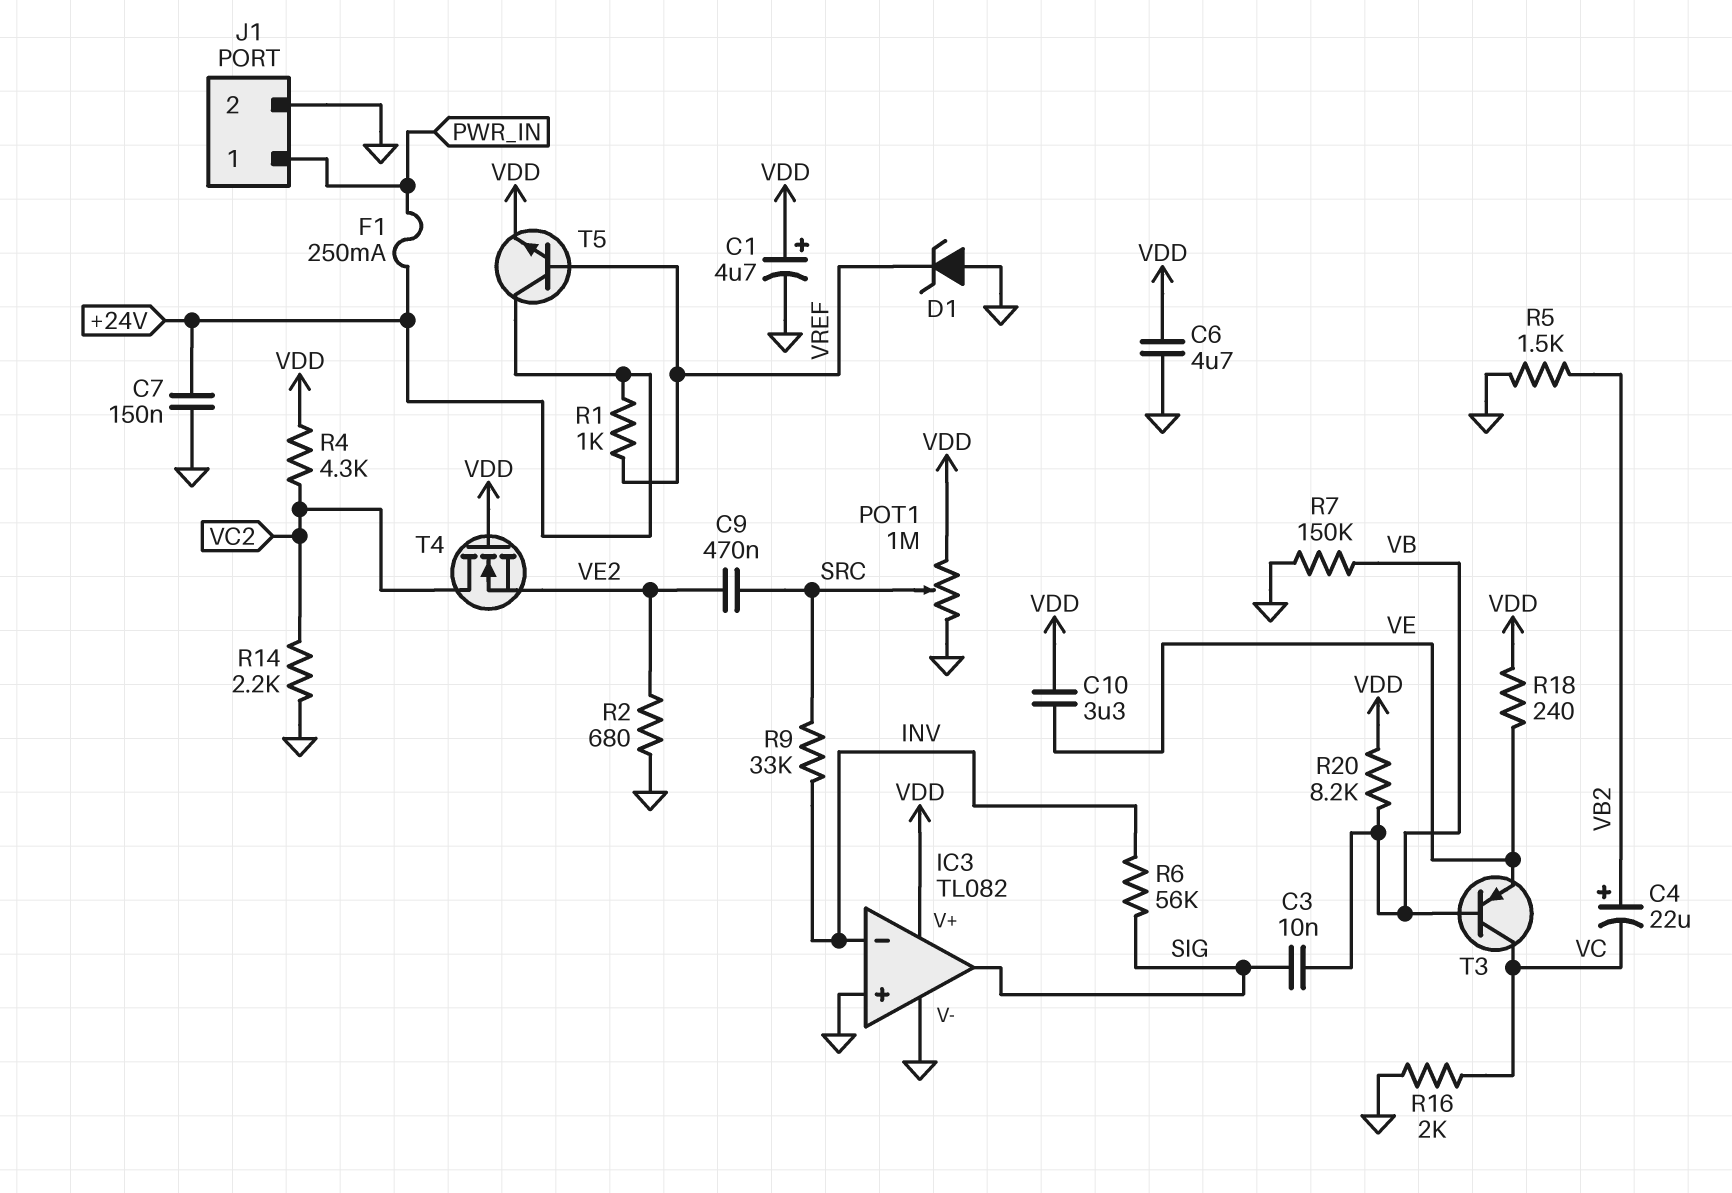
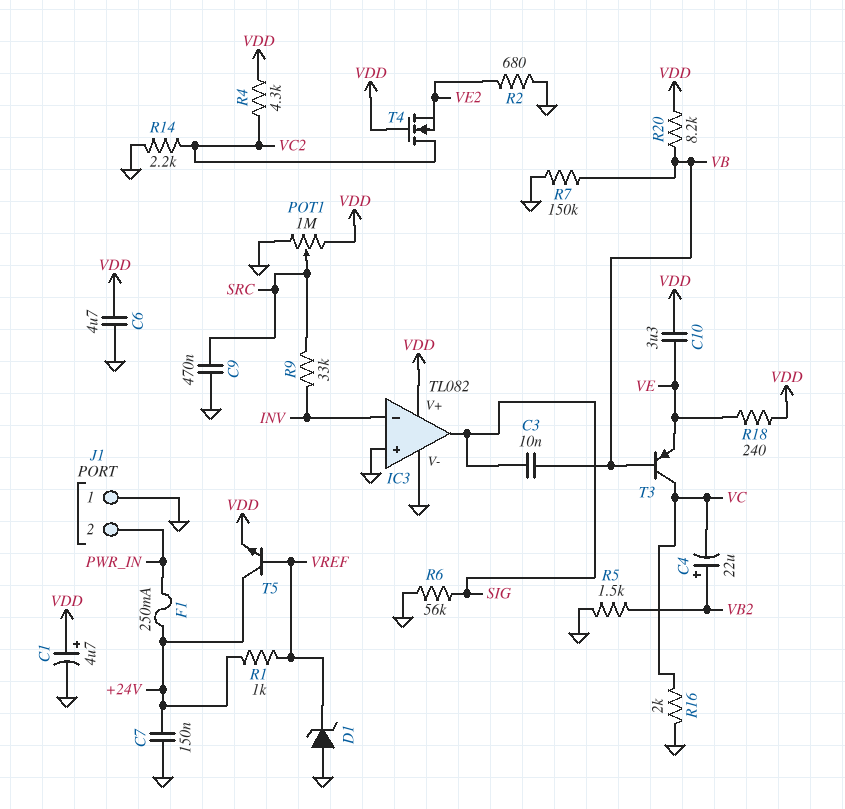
C9: 470nF (SRC, VE2) -> 470nF (GND, SRC)
J1 pin 1: PWR_IN -> GND
J1 pin 2: GND -> PWR_IN
R6: 56k (INV, SIG) -> 56k (GND, SIG)

